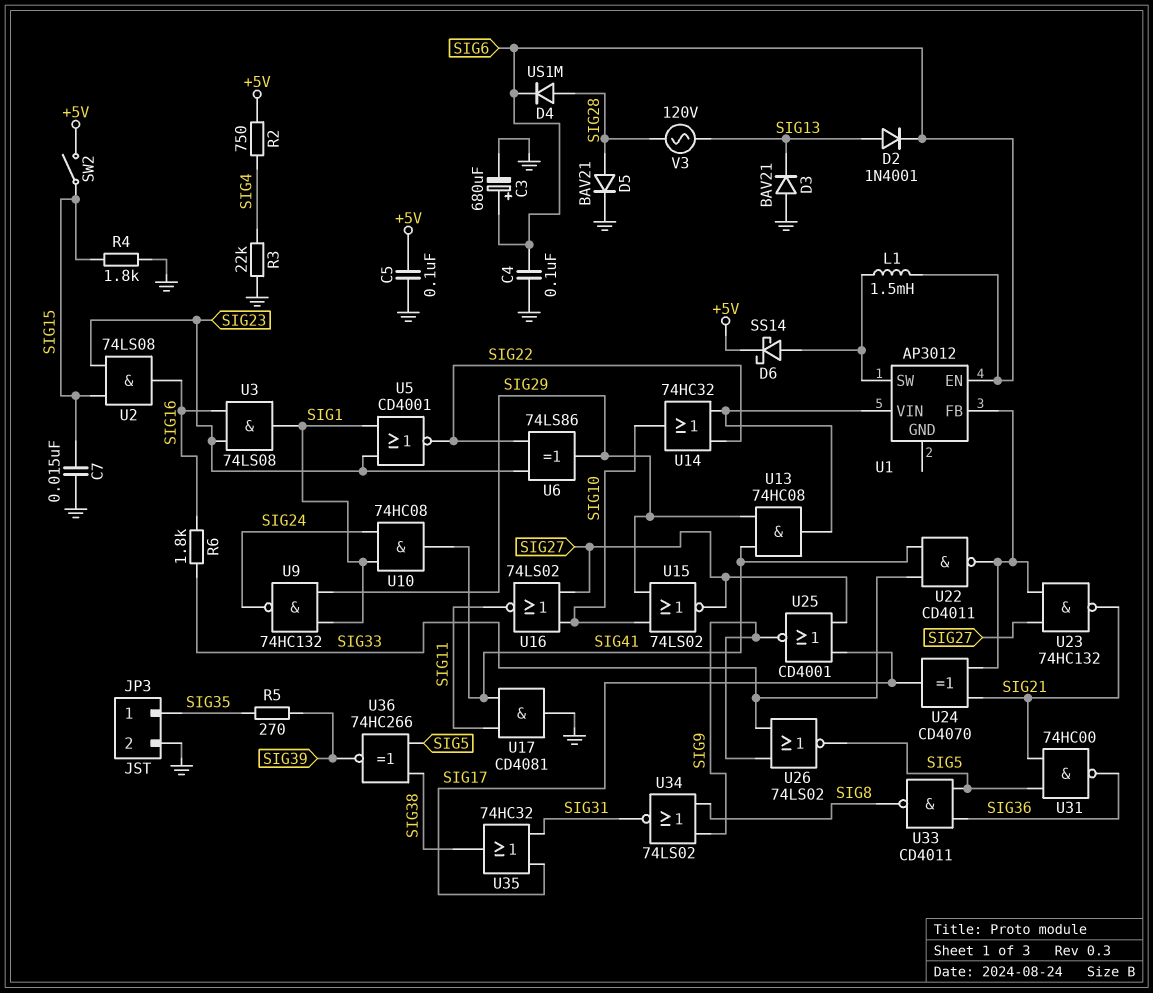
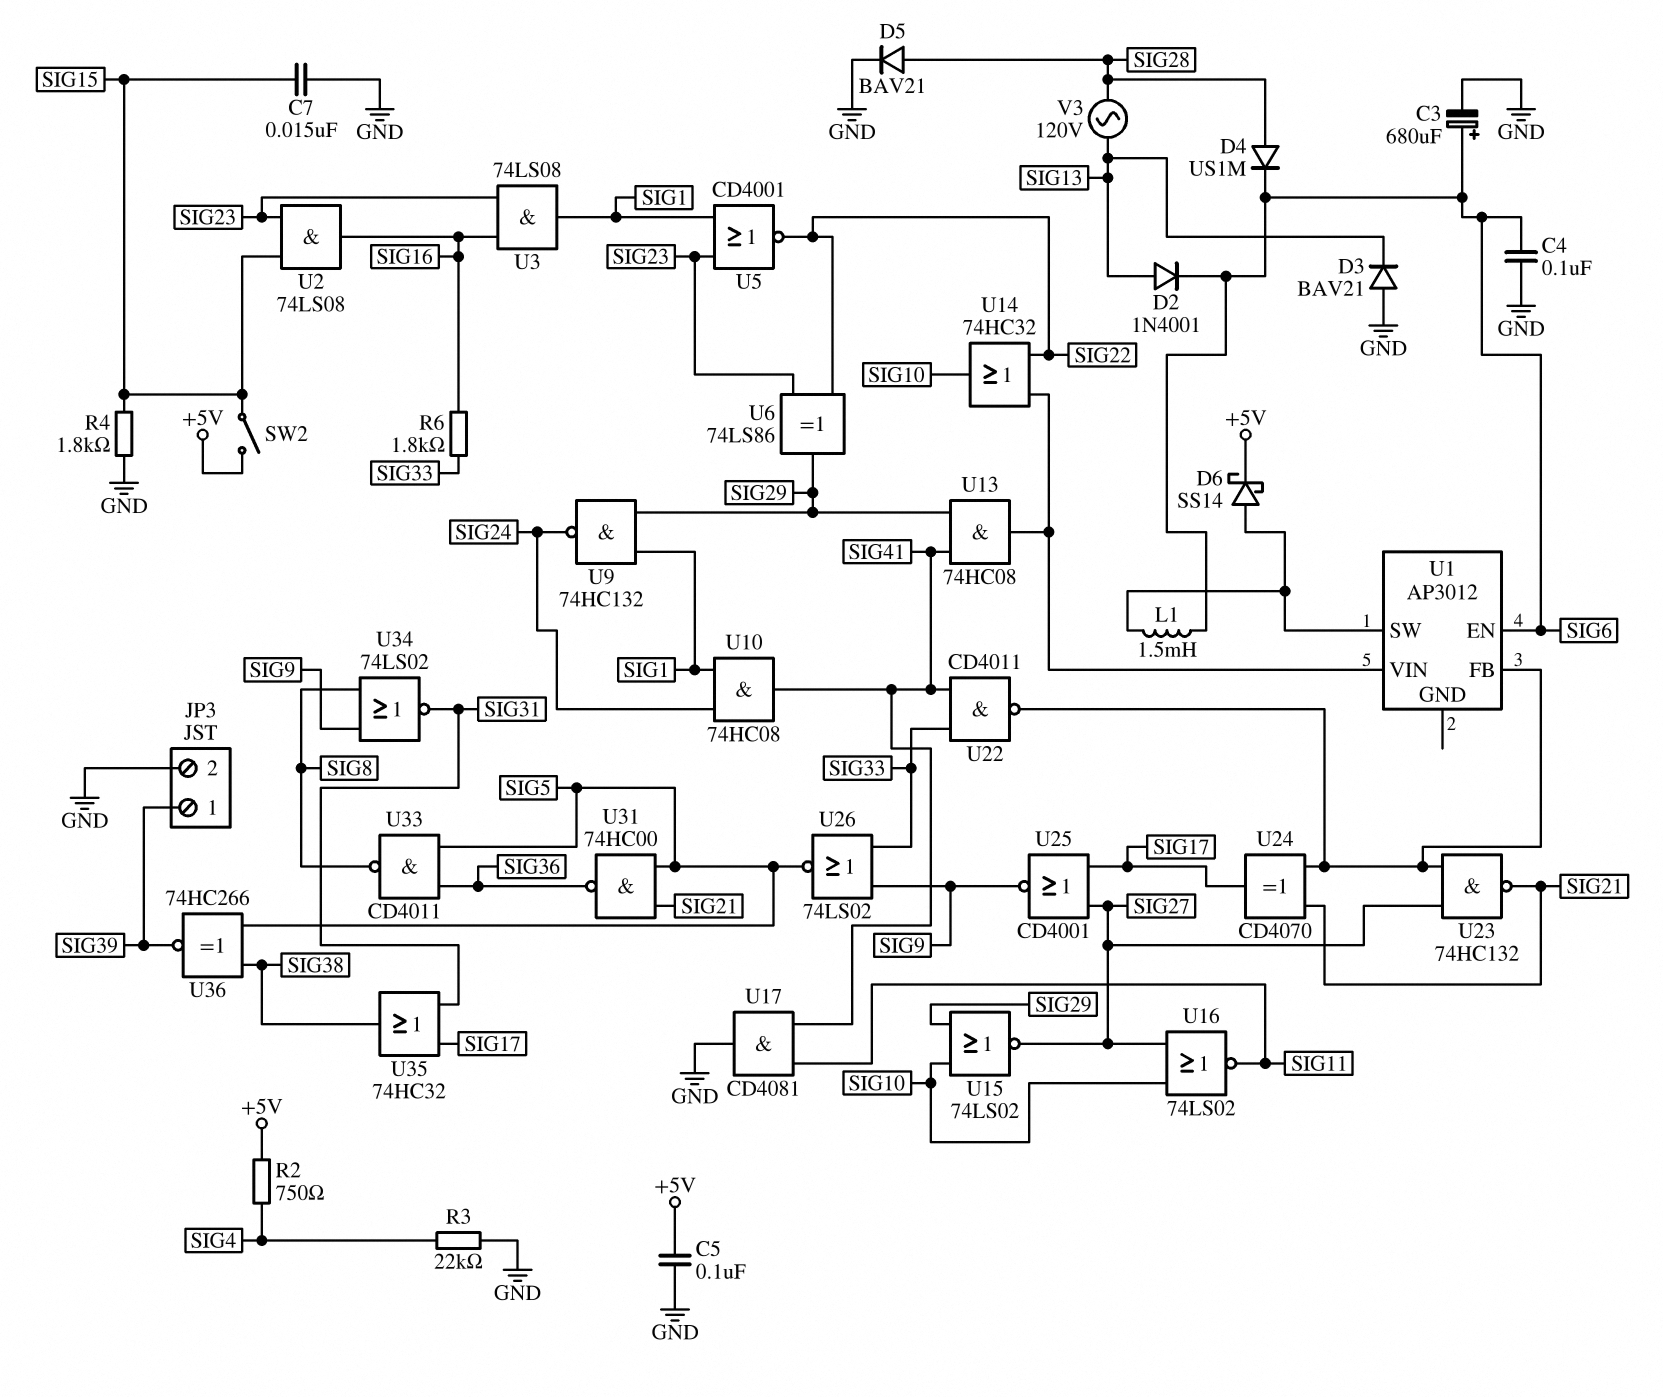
JP3 pin 1: SIG35 -> SIG39
R5: 270 (SIG35, SIG39) -> none

